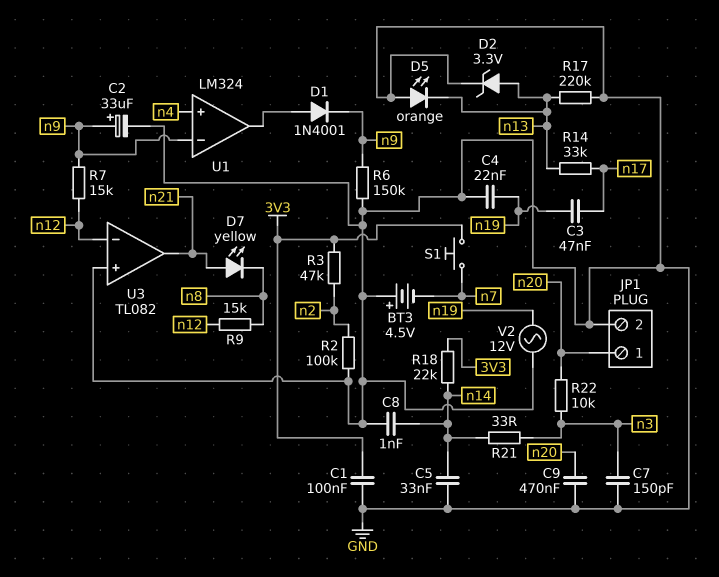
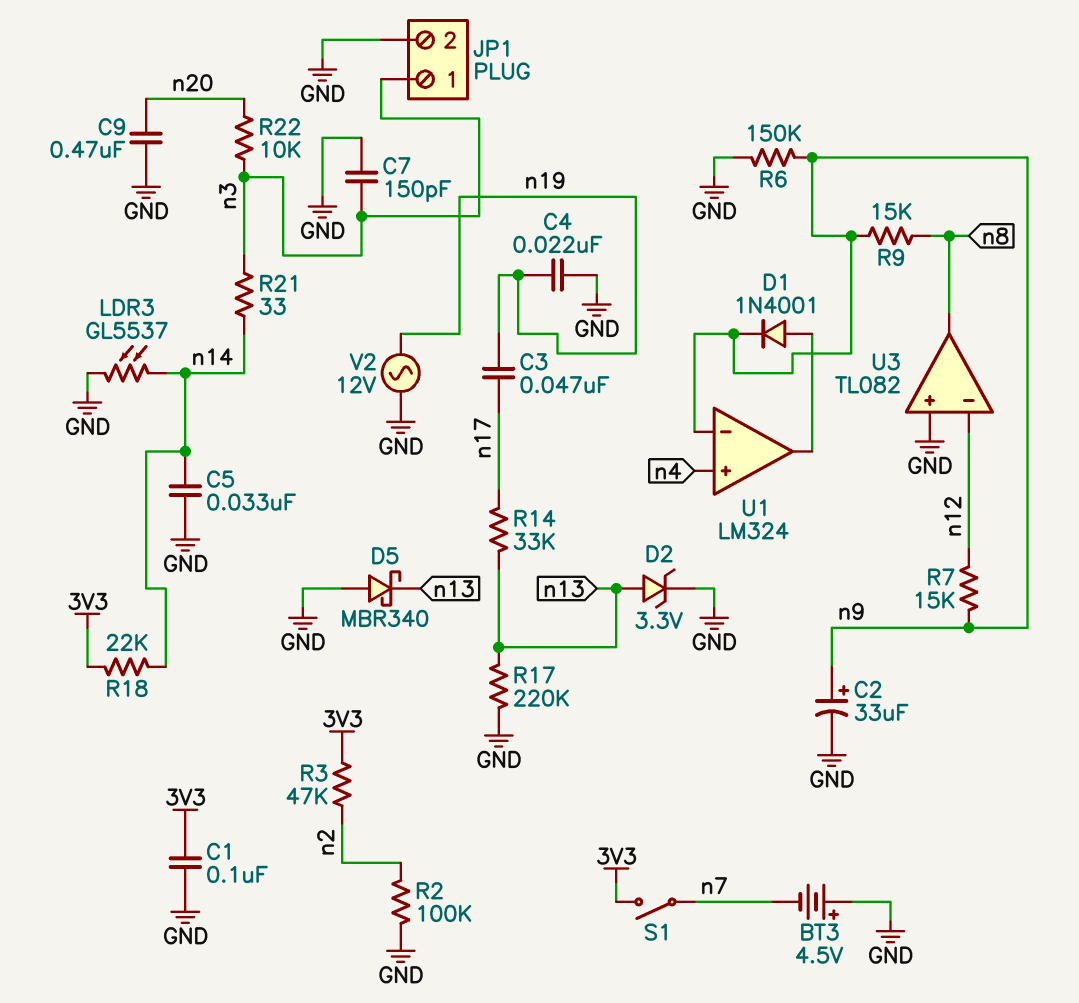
C8: 1nF (GND, n14) -> none
D5: LED orange (A GND, K n13) -> schottky MBR340 (A GND, K n13)
D7: LED yellow (A n21, K n8) -> none
JP1 pin 1: n20 -> n3
LDR3: none -> GL5537 (GND, n14)
R9: 15k (n8, n12) -> 15k (n8, n9)
S1: button (3V3, n7) -> switch (3V3, n7)
U3 pin out: n21 -> n8

